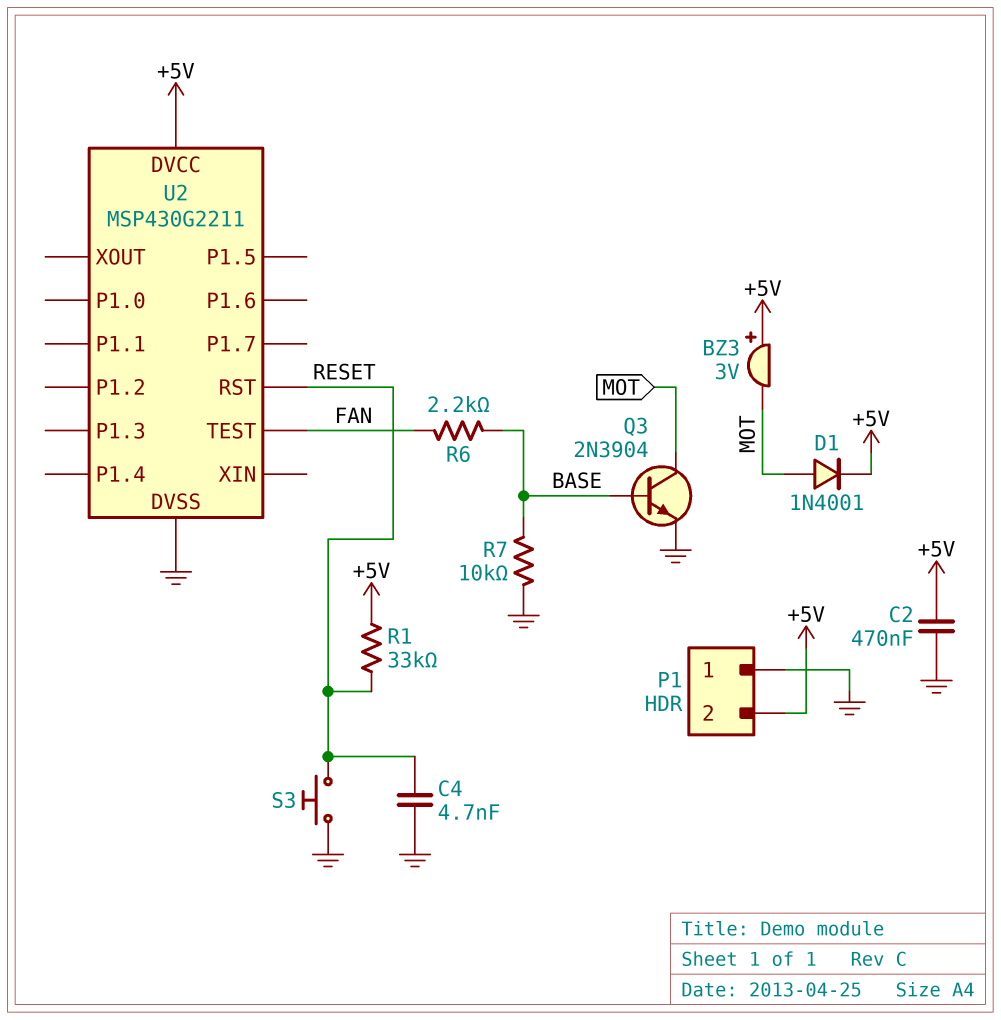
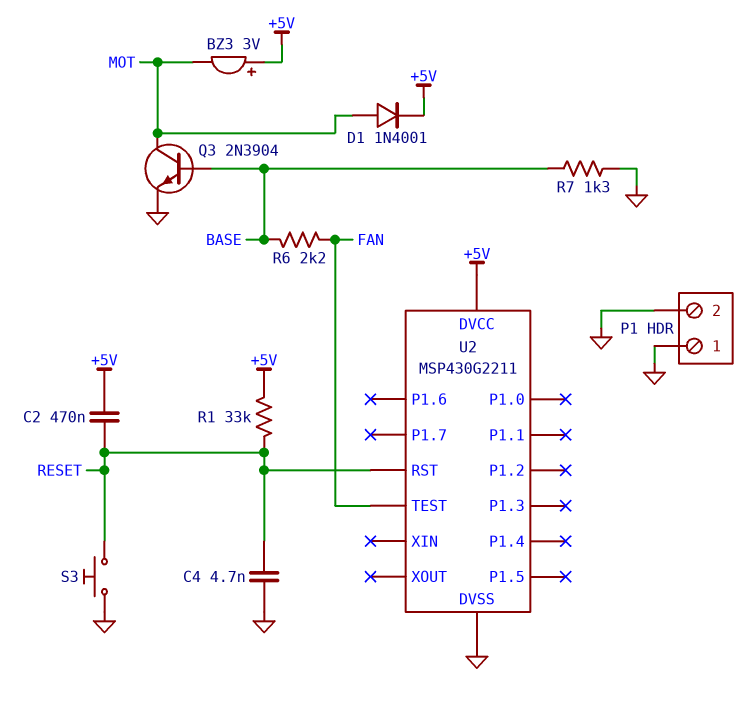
C2: 470nF (+5V, GND) -> 470nF (+5V, RESET)
P1 pin 2: +5V -> GND
R7: 10k (BASE, GND) -> 1.3k (BASE, GND)

